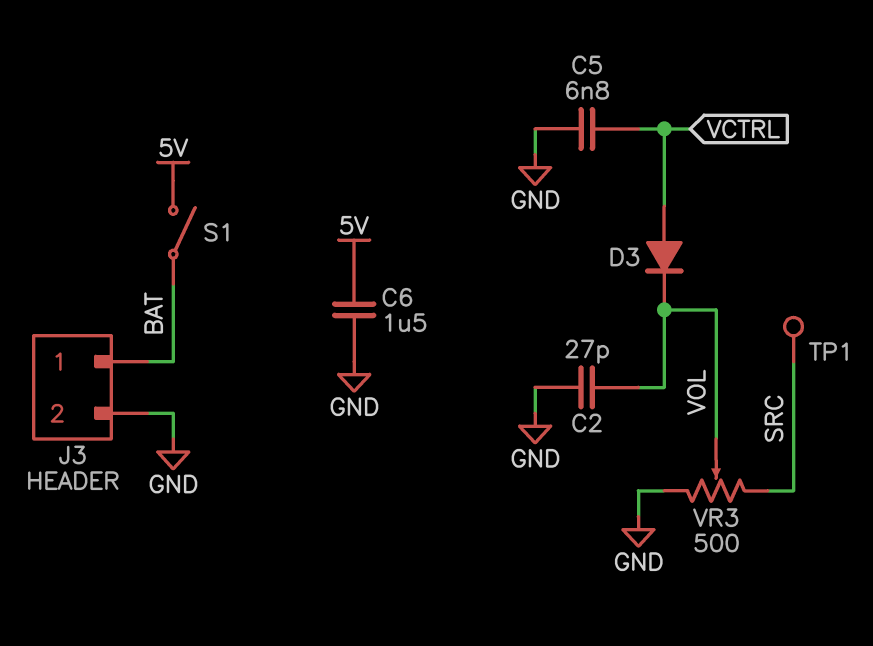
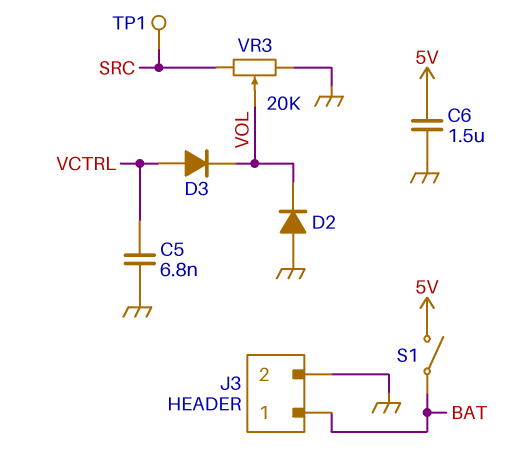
C2: 27pF (GND, VOL) -> none
D2: none -> diode (A GND, K VOL)
VR3: 500 (GND, SRC, wiper VOL) -> 20k (GND, SRC, wiper VOL)

